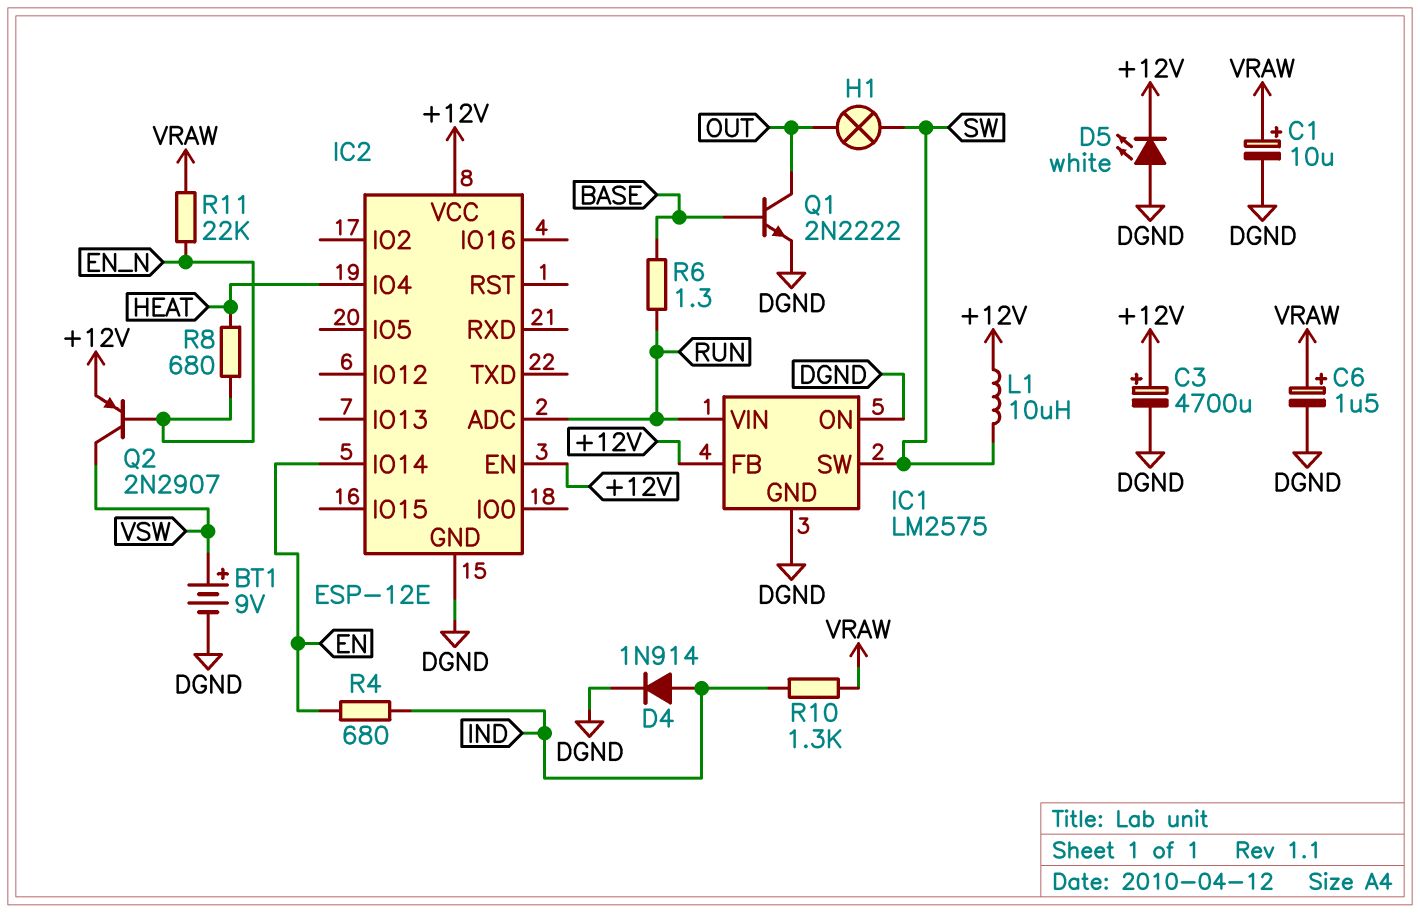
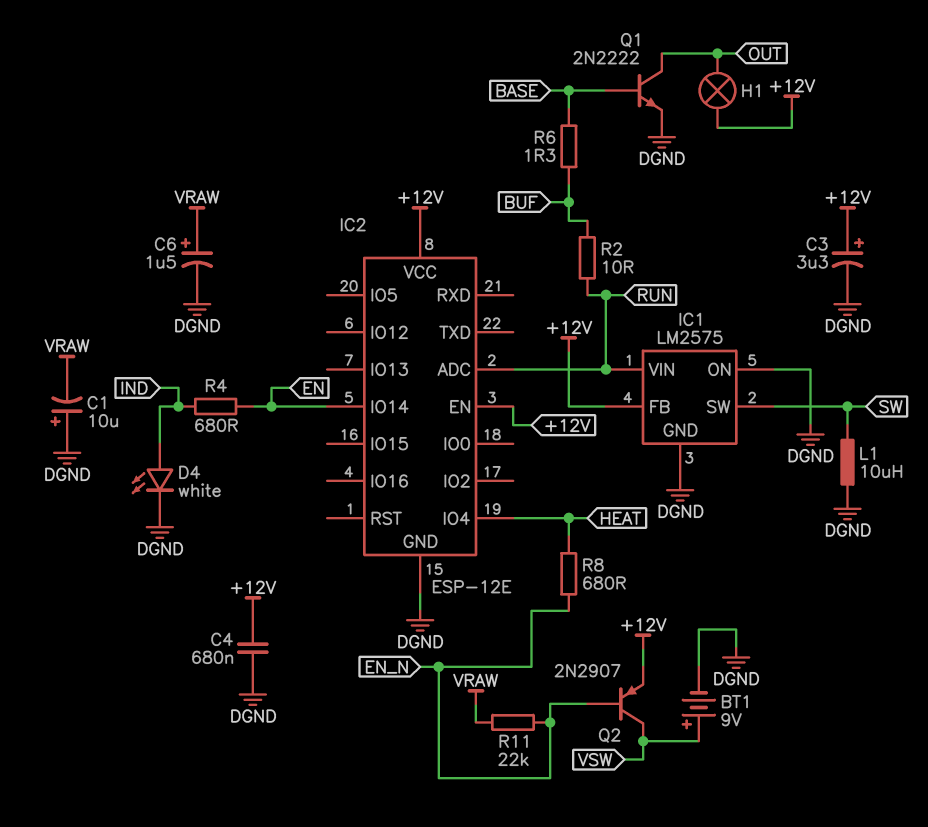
C1: 10uF (plus VRAW, minus DGND) -> 10uF (plus DGND, minus VRAW)
C3: 4700uF (plus +12V, minus DGND) -> 3.3uF (plus +12V, minus DGND)
C4: none -> 680nF (+12V, DGND)
D4: diode 1N914 (A IND, K DGND) -> LED white (A IND, K DGND)
D5: LED white (A DGND, K +12V) -> none
H1: lamp (OUT, SW) -> lamp (+12V, OUT)
L1: 10uH (+12V, SW) -> 10uH (DGND, SW)
R2: none -> 10 (BUF, RUN)
R6: 1.3 (BASE, RUN) -> 1.3 (BASE, BUF)
R10: 1.3k (IND, VRAW) -> none

